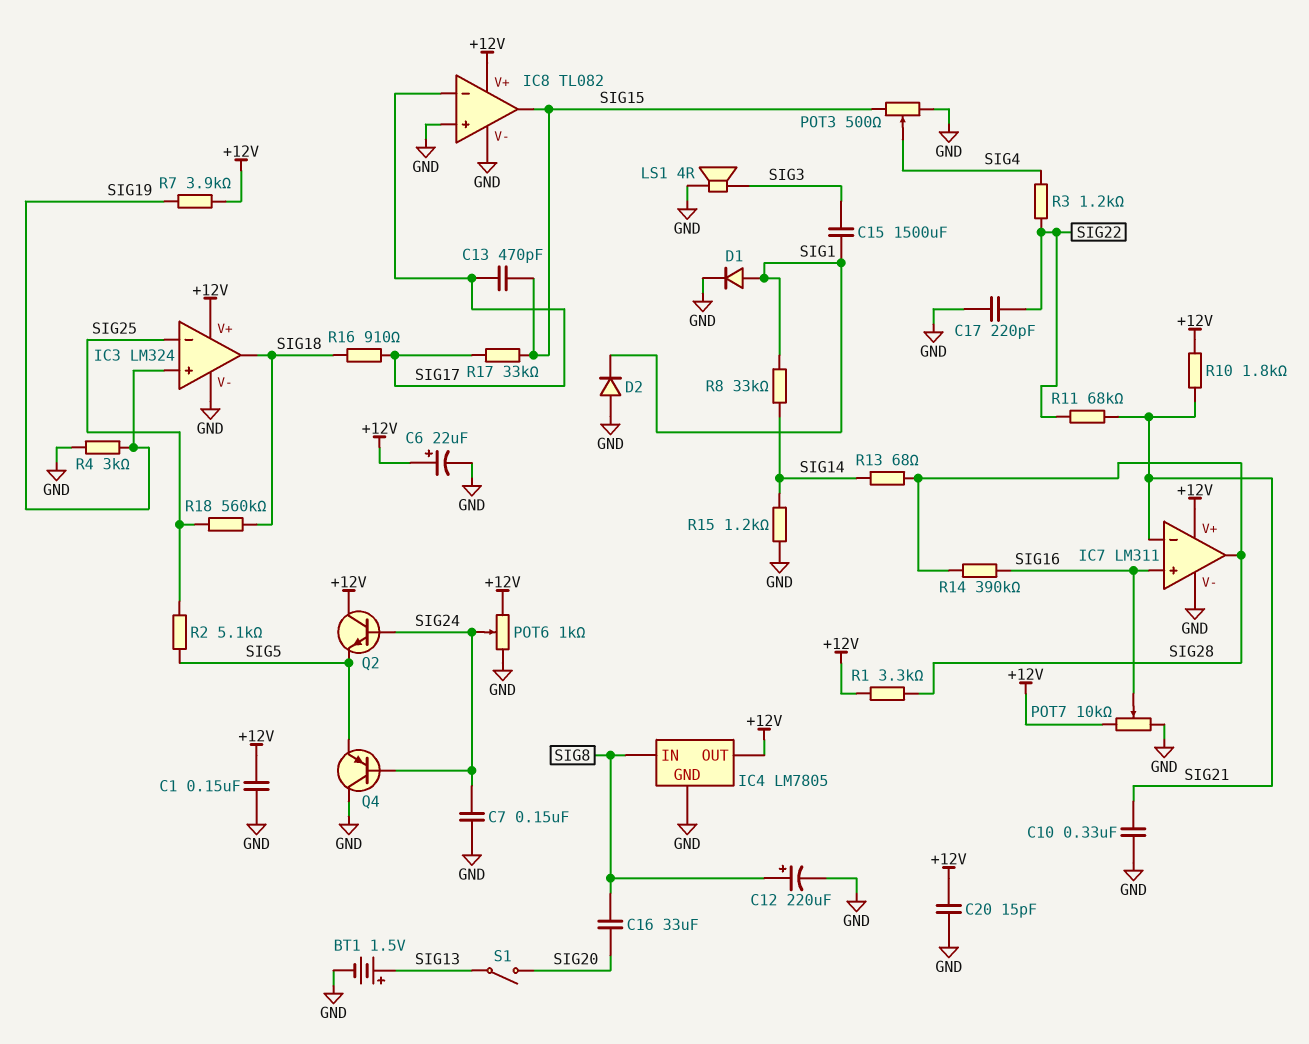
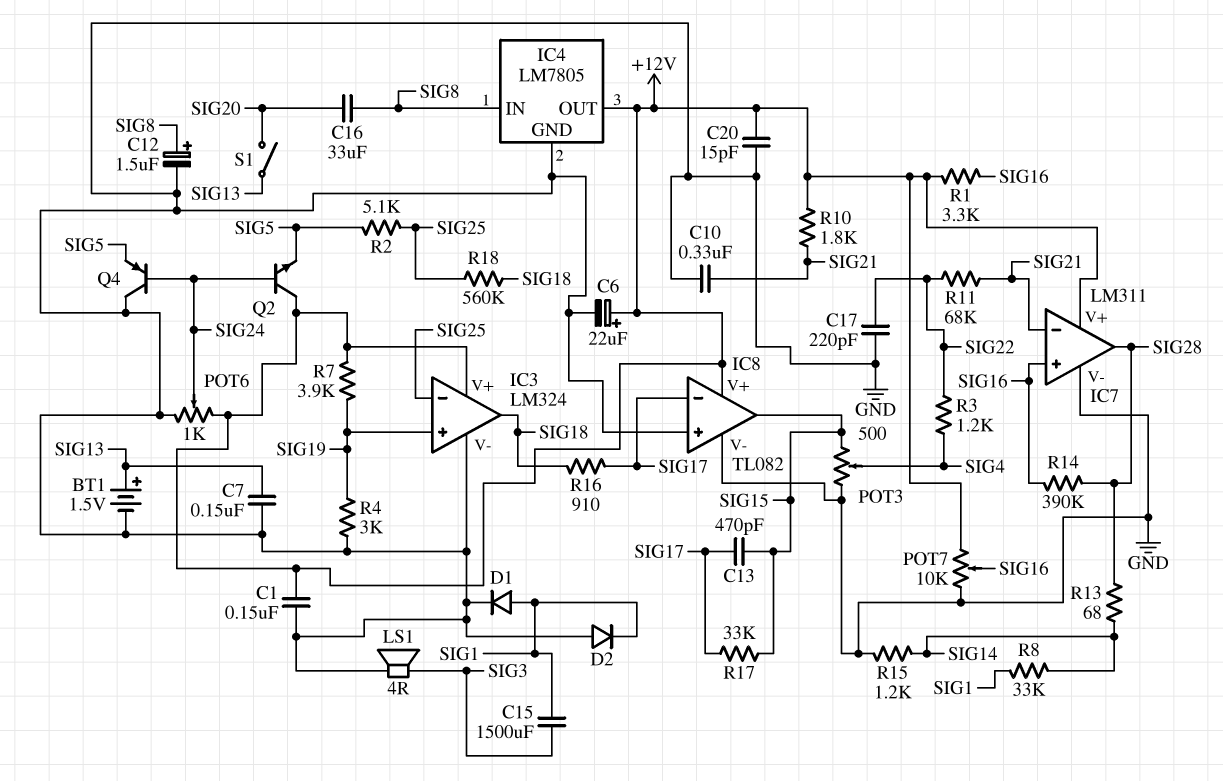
C7: 150nF (GND, SIG24) -> 150nF (GND, SIG13)
C12: 220uF (plus SIG8, minus GND) -> 1.5uF (plus SIG8, minus GND)
R1: 3.3k (+12V, SIG28) -> 3.3k (+12V, SIG16)

